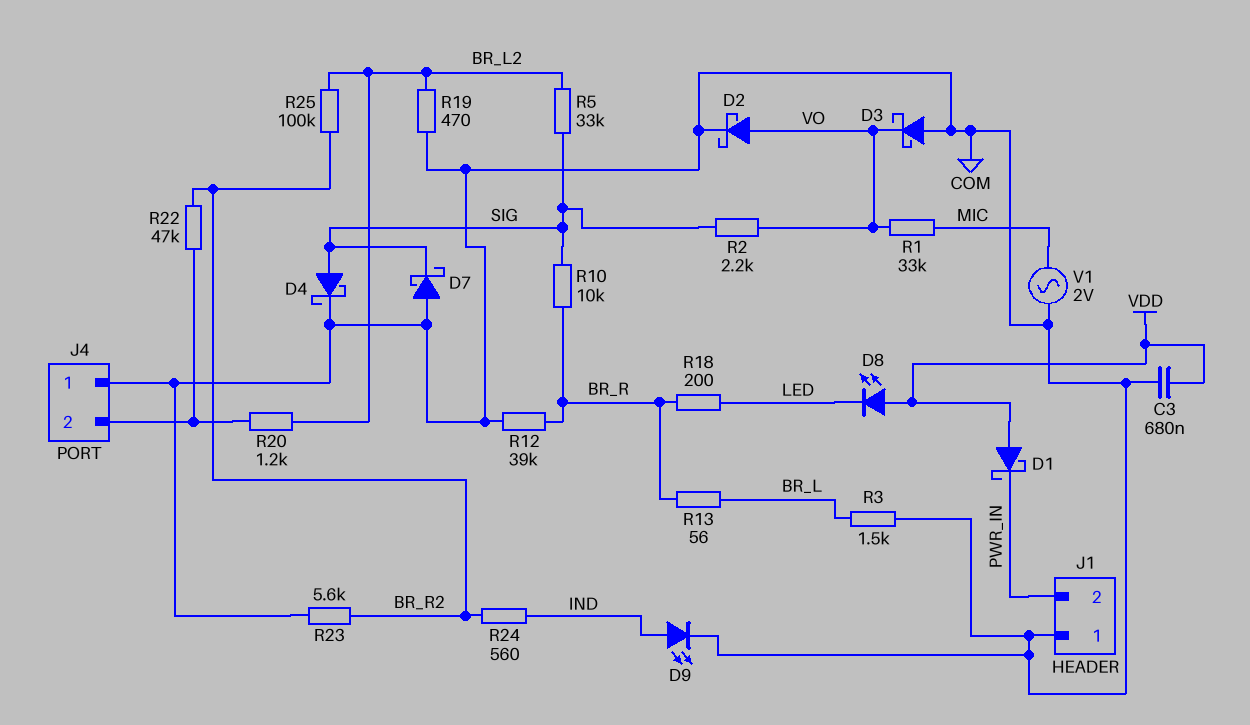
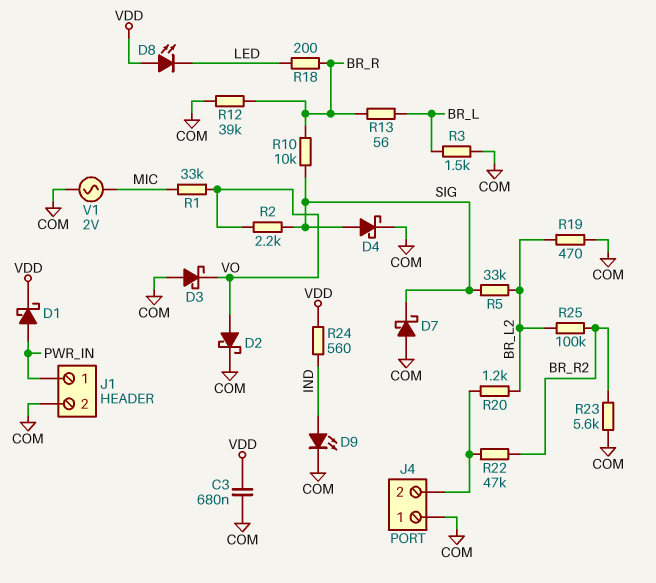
D1: schottky (A VDD, K PWR_IN) -> schottky (A PWR_IN, K VDD)
J1 pin 1: COM -> PWR_IN
J1 pin 2: PWR_IN -> COM
R24: 560 (BR_R2, IND) -> 560 (IND, VDD)

